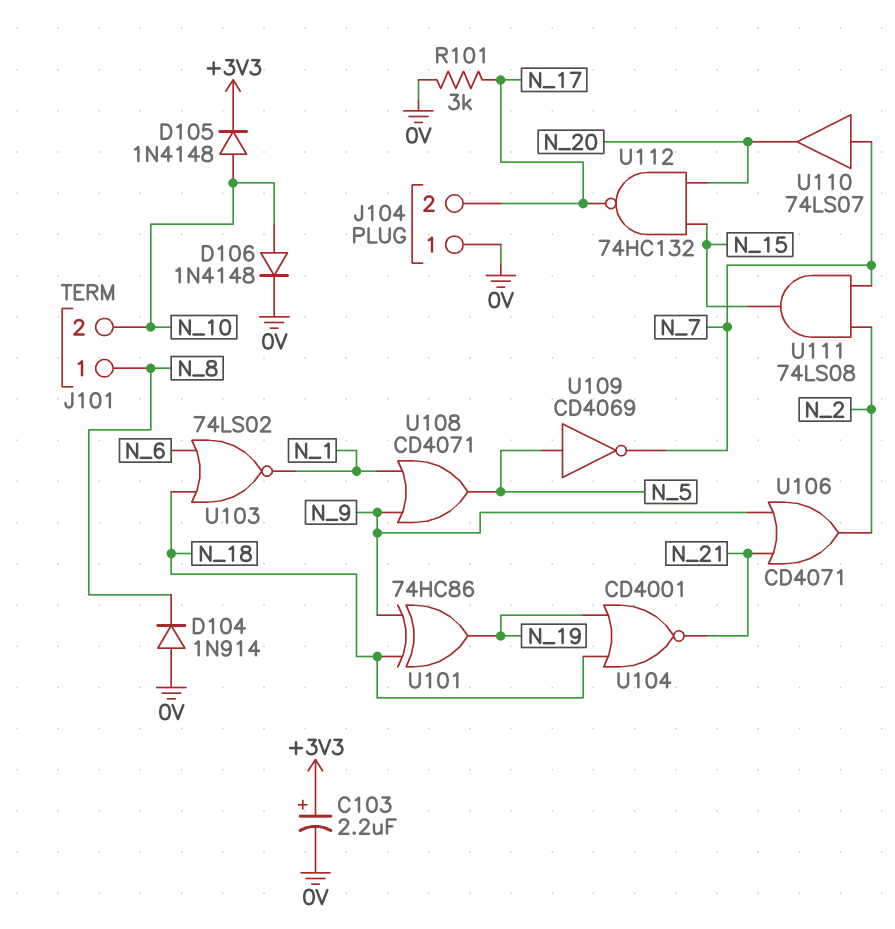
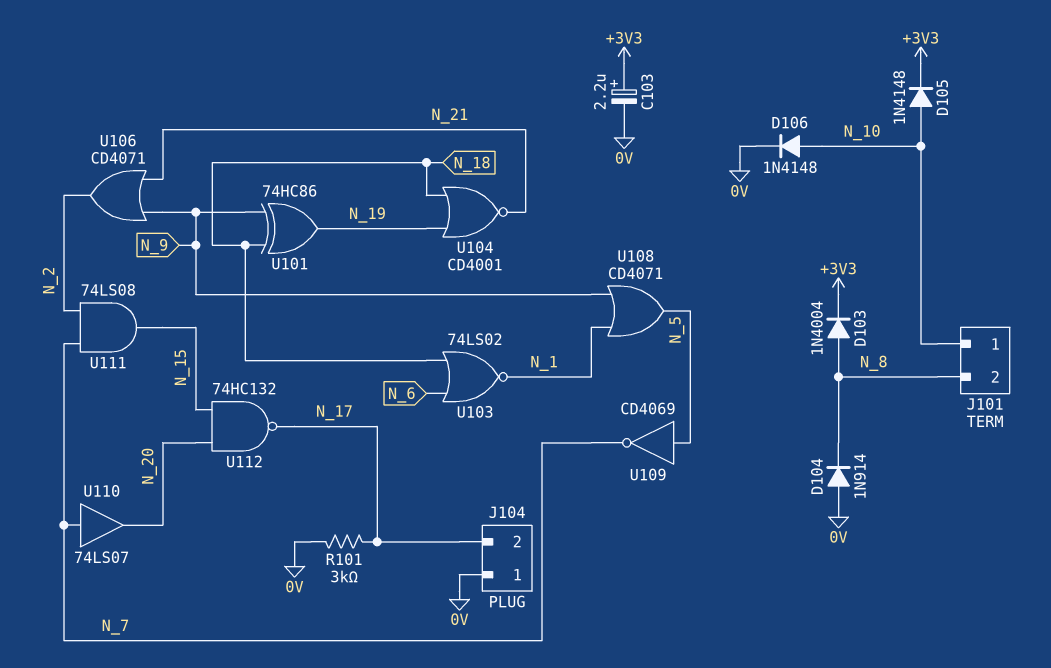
D103: none -> diode 1N4004 (A N_8, K +3V3)
J101 pin 1: N_8 -> N_10
J101 pin 2: N_10 -> N_8

